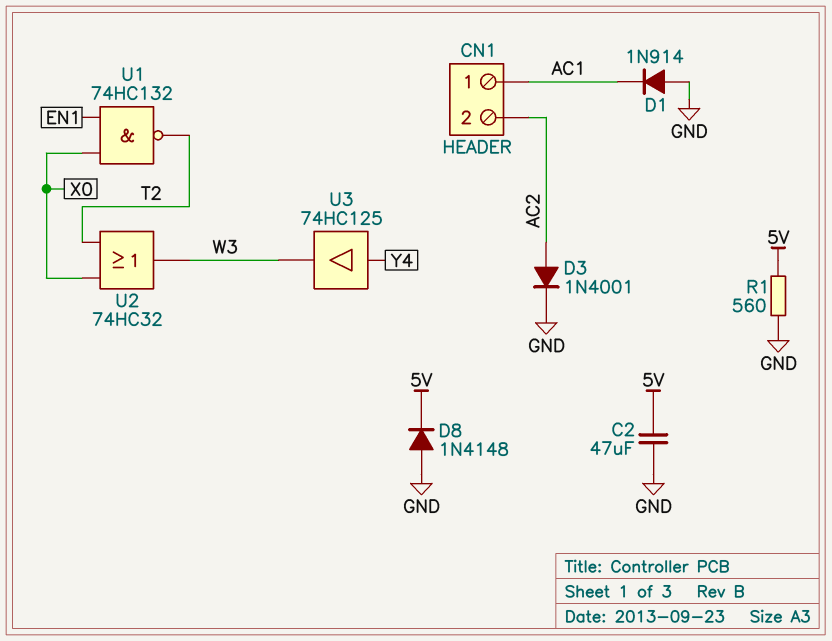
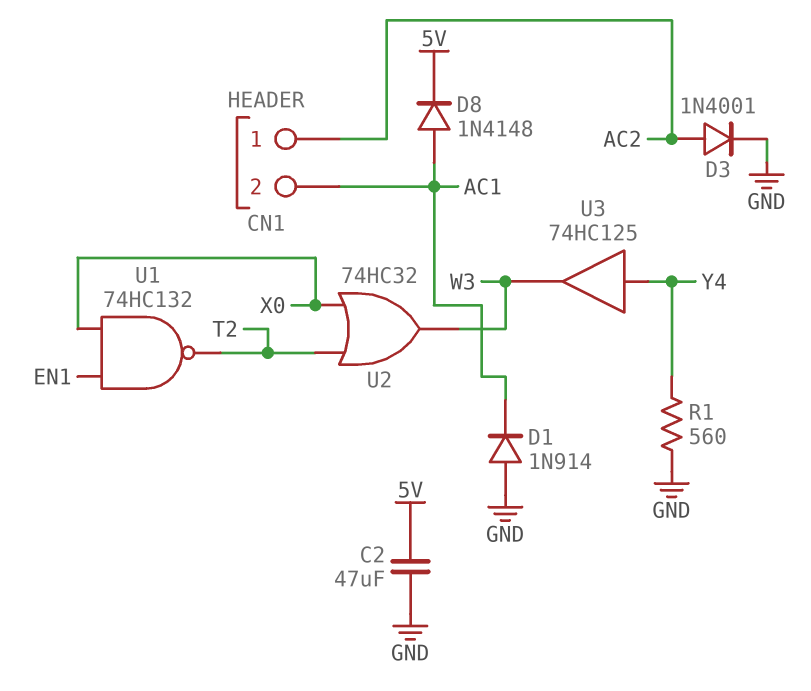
CN1 pin 1: AC1 -> AC2
CN1 pin 2: AC2 -> AC1
D8: diode 1N4148 (A GND, K 5V) -> diode 1N4148 (A AC1, K 5V)
R1: 560 (5V, GND) -> 560 (GND, Y4)

